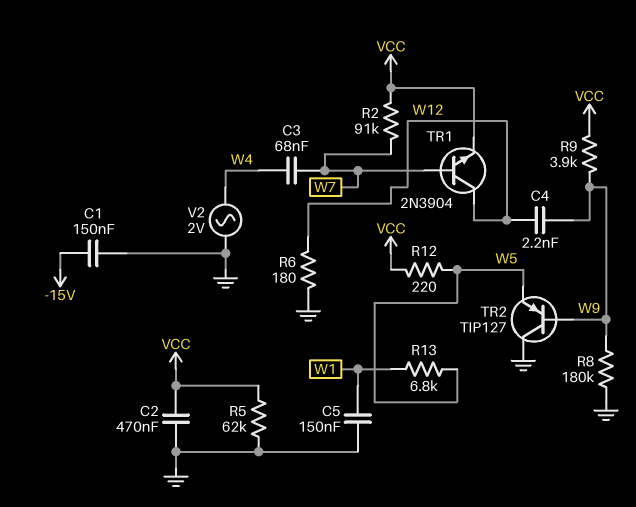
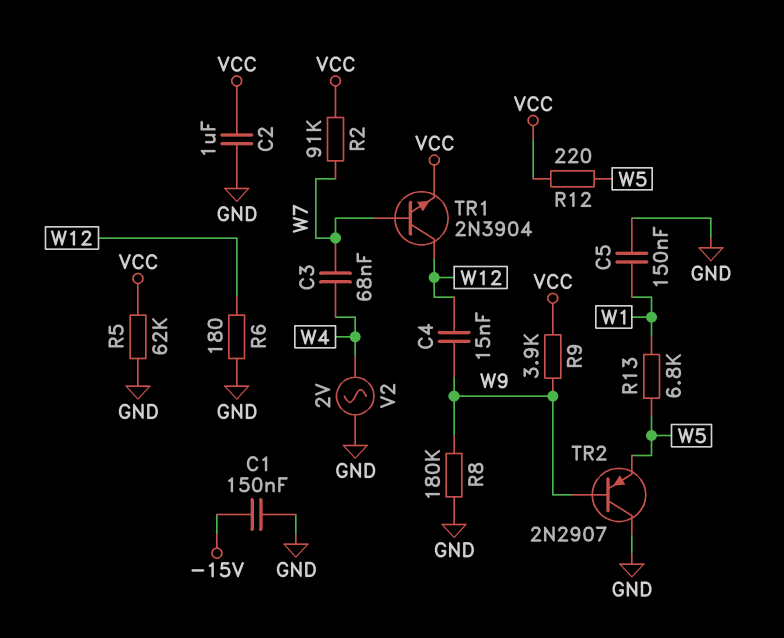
C2: 470nF (GND, VCC) -> 1uF (GND, VCC)
C4: 2.2nF (W9, W12) -> 15nF (W9, W12)
TR2: PNP TIP127 (B W9, C GND, E W5) -> PNP 2N2907 (B W9, C GND, E W5)

